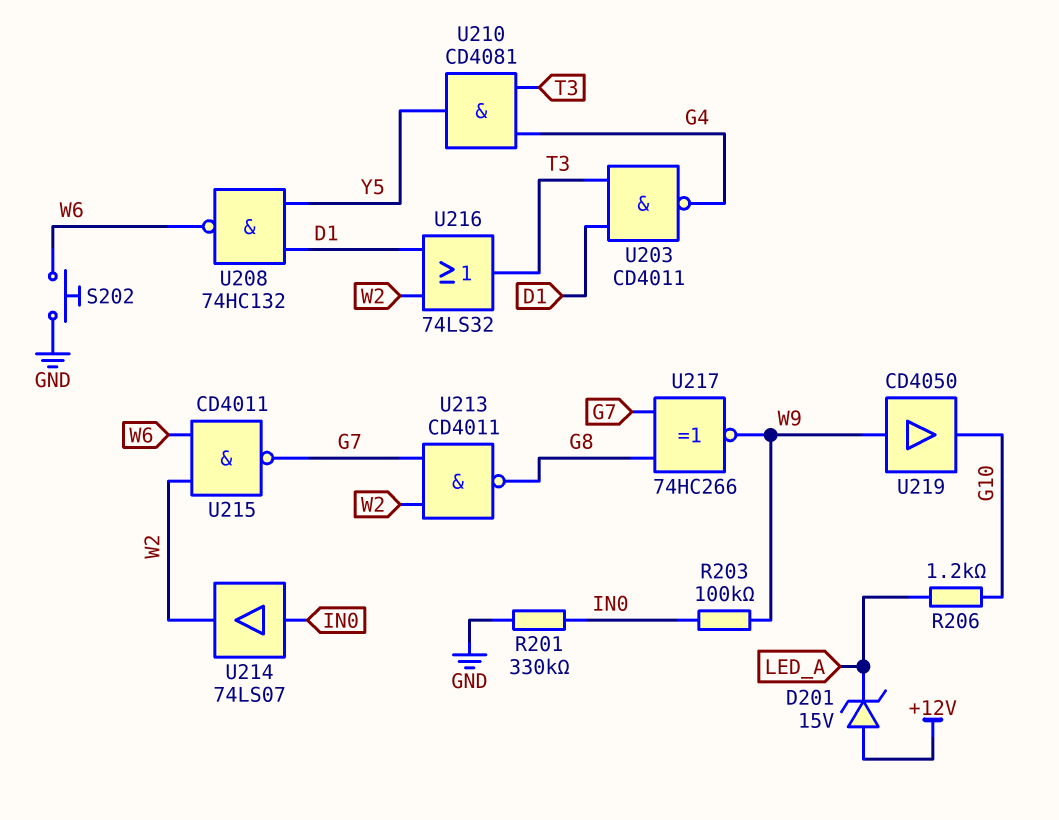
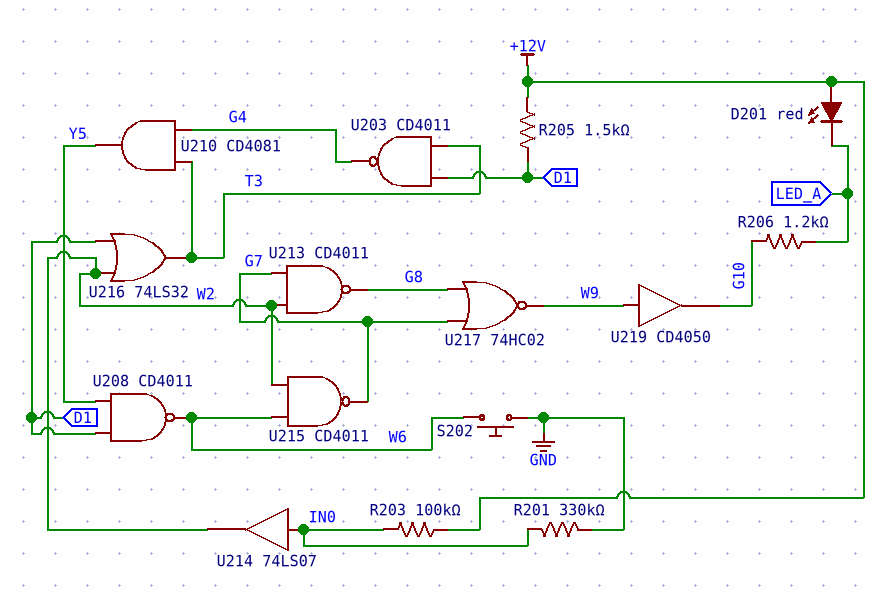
D201: zener 15V (A +12V, K LED_A) -> LED red (A +12V, K LED_A)
R203: 100k (IN0, W9) -> 100k (+12V, IN0)
R205: none -> 1.5k (+12V, D1)
U208: NAND 74HC132 (in D1, in Y5, out W6) -> NAND CD4011 (in D1, in Y5, out W6)
U217: XNOR 74HC266 (in G7, in G8, out W9) -> NOR 74HC02 (in G7, in G8, out W9)

